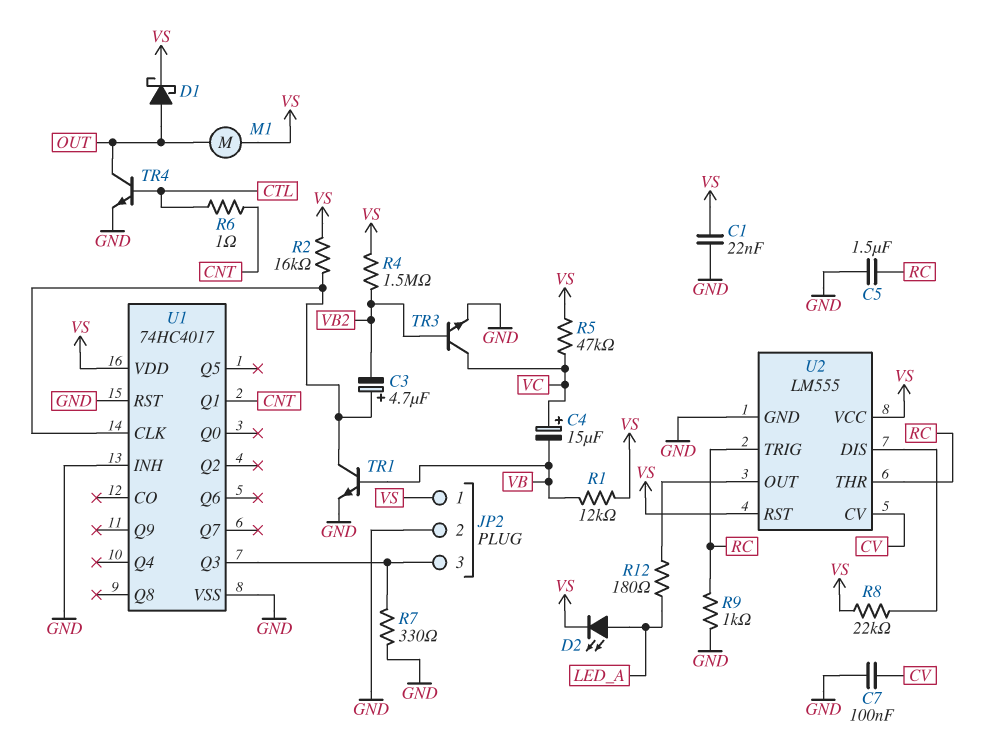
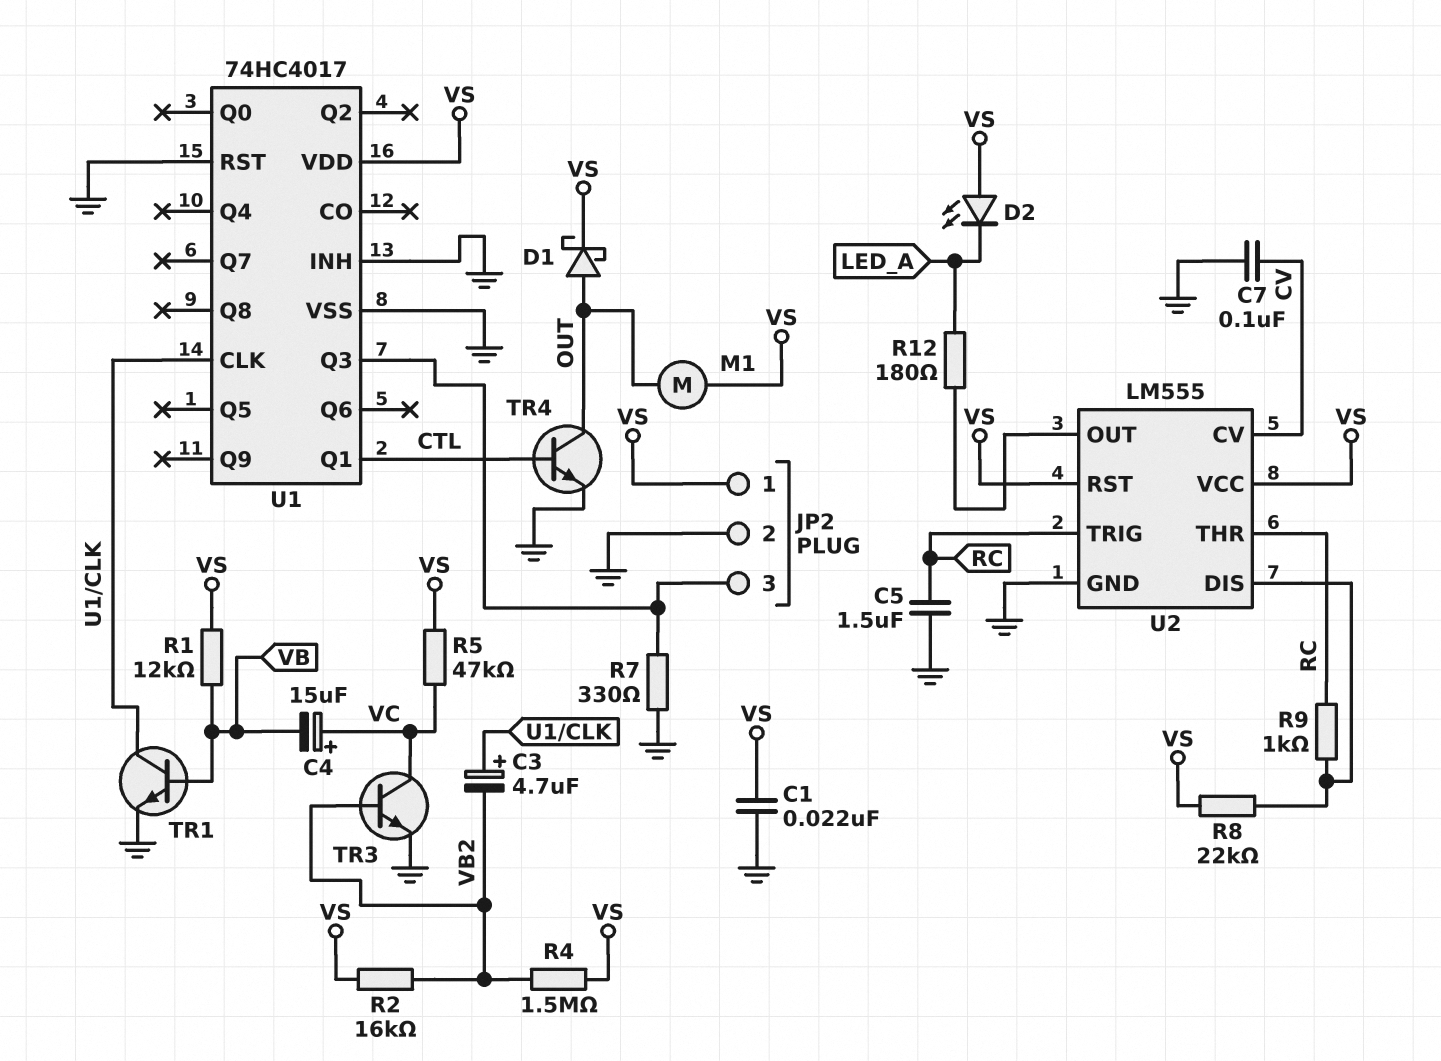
D2: LED (A LED_A, K VS) -> LED (A VS, K LED_A)
R2: 16k (U1/CLK, VS) -> 16k (VB2, VS)
R6: 1 (CNT, CTL) -> none
R9: 1k (GND, RC) -> 1k (RC, U2/DIS)
U1 pin Q1: CNT -> CTL

